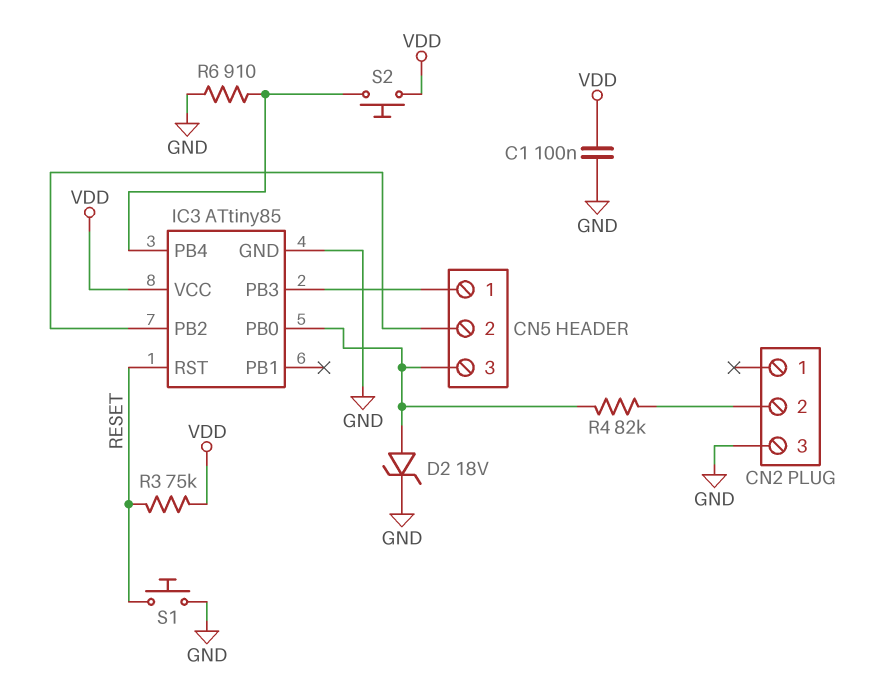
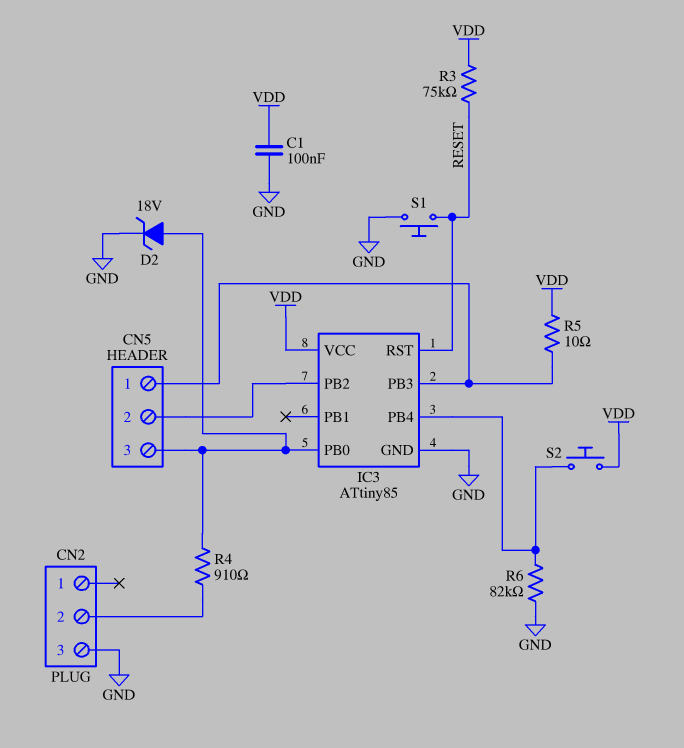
R4: 82k (CN2/2, CN5/3) -> 910 (CN2/2, CN5/3)
R5: none -> 10 (CN5/1, VDD)
R6: 910 (GND, IC3/PB4) -> 82k (GND, IC3/PB4)

